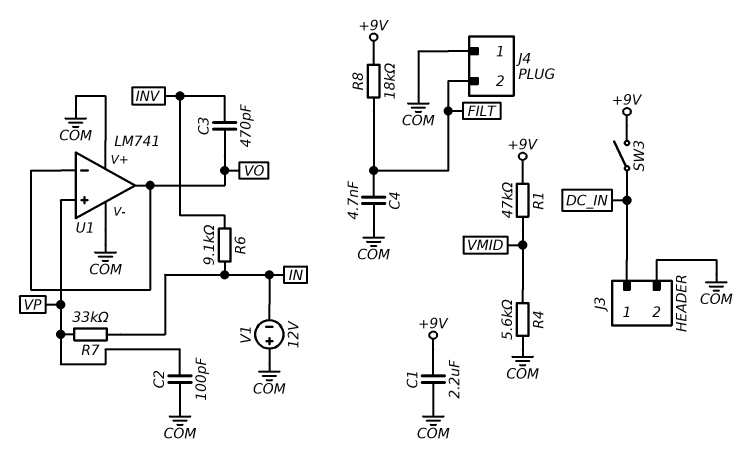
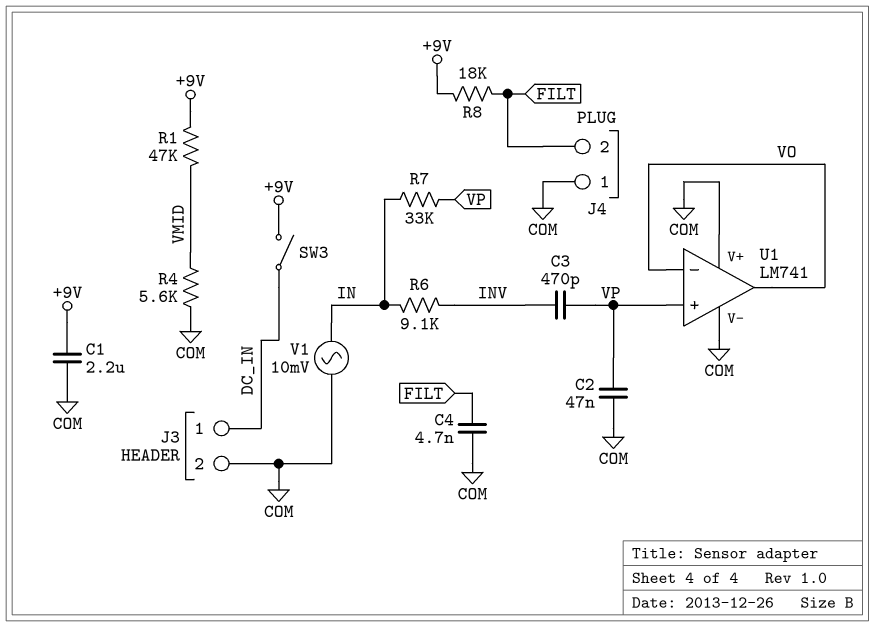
C2: 100pF (COM, VP) -> 47nF (COM, VP)
C3: 470pF (INV, VO) -> 470pF (INV, VP)
V1: 12V (plus COM, minus IN) -> AC 10mV (COM, IN)

